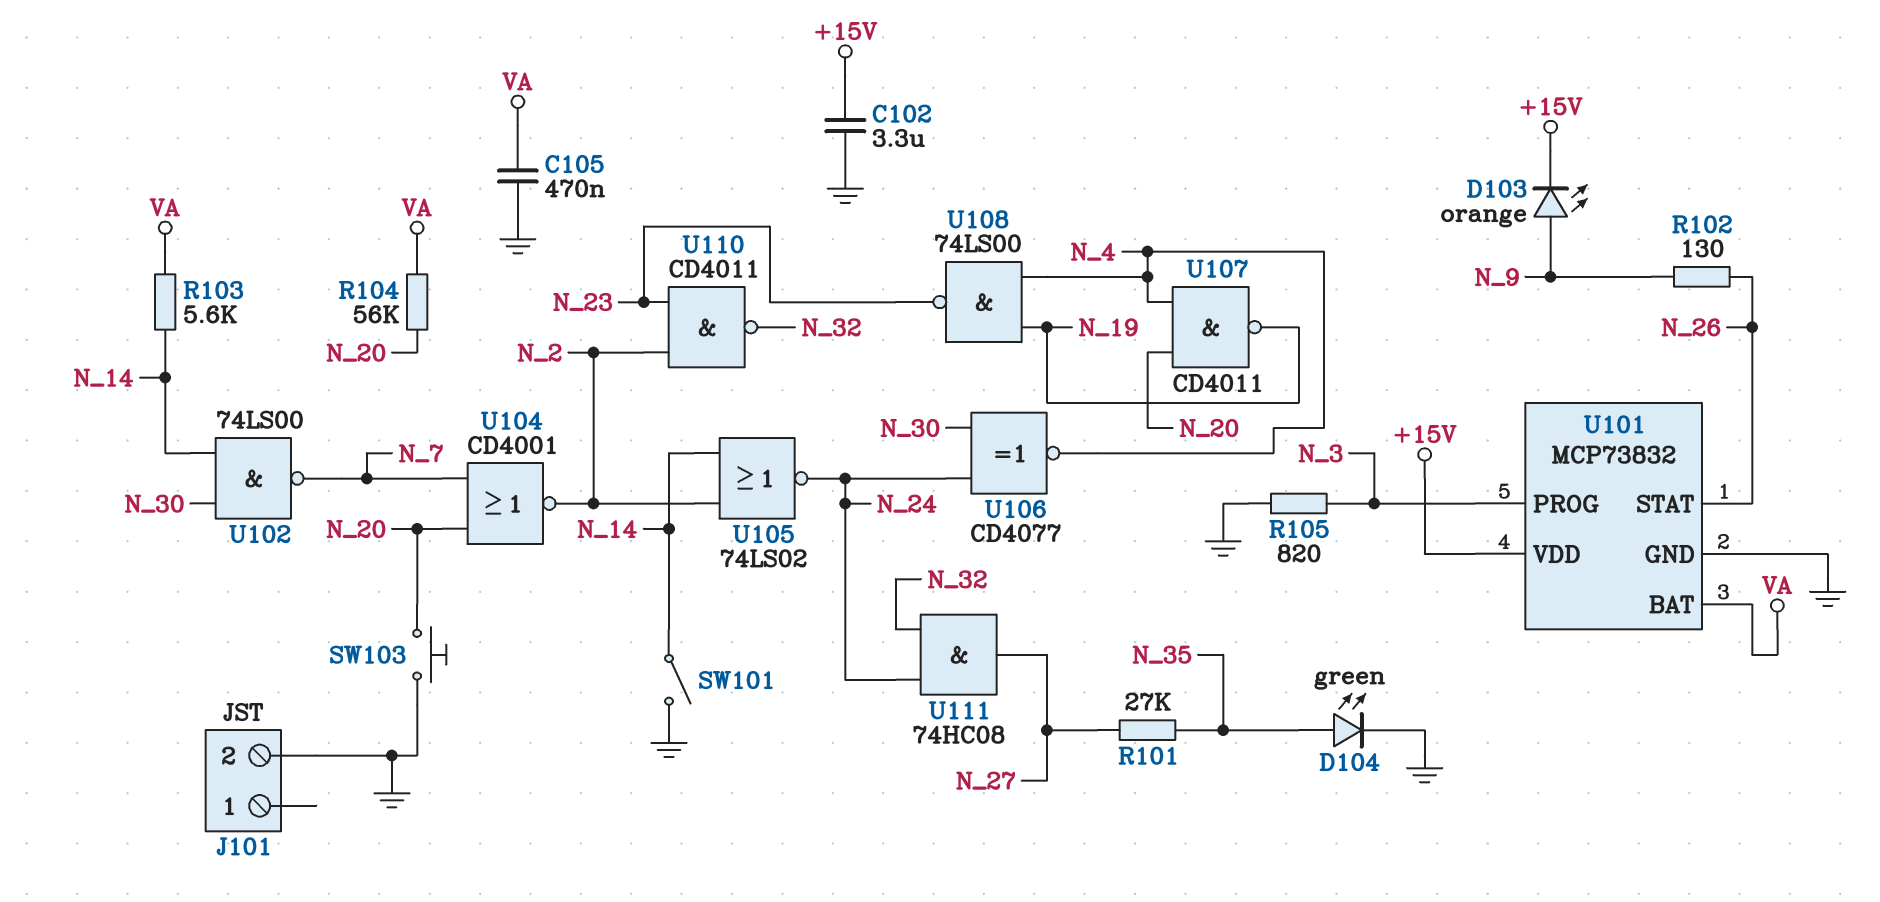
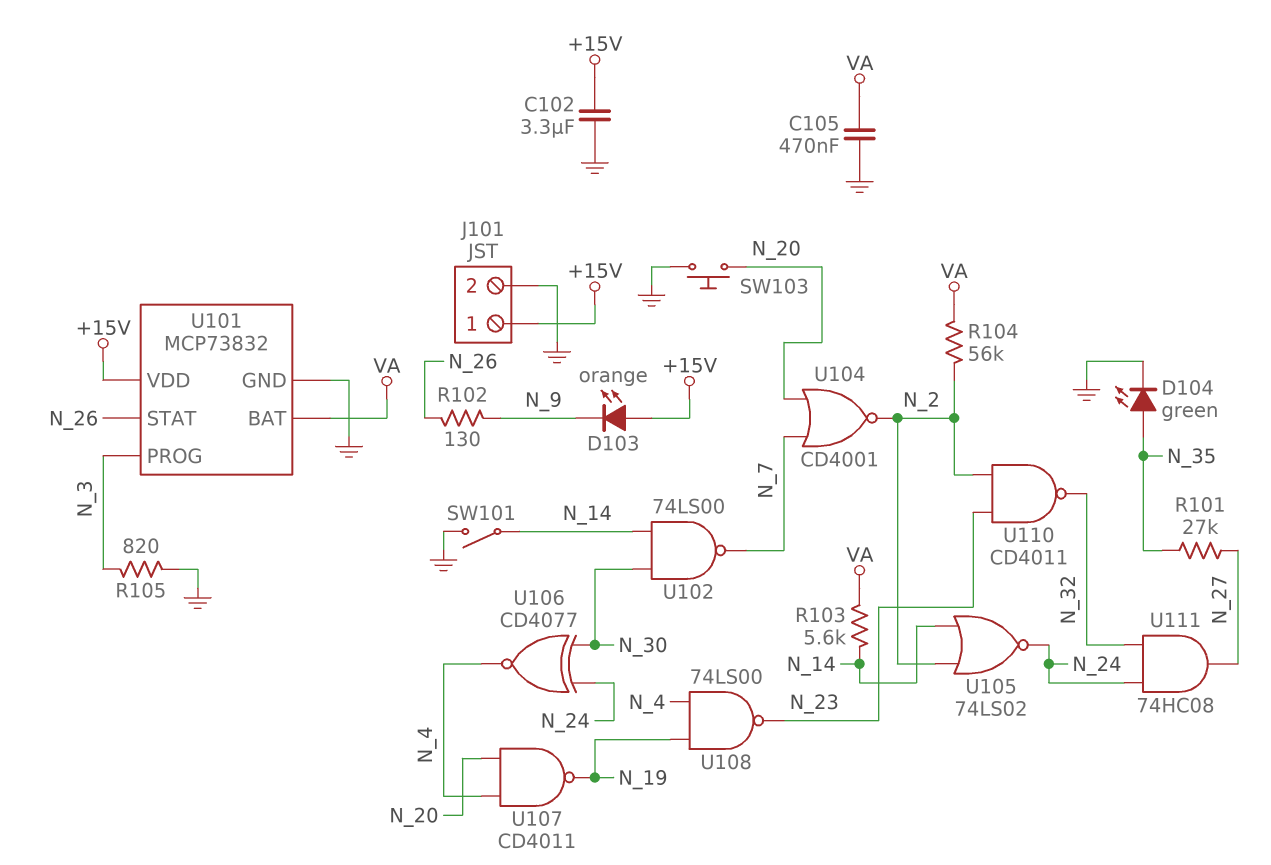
D103: LED orange (A N_9, K +15V) -> LED orange (A +15V, K N_9)
J101 pin 1: none -> +15V
R104: 56k (N_20, VA) -> 56k (N_2, VA)

